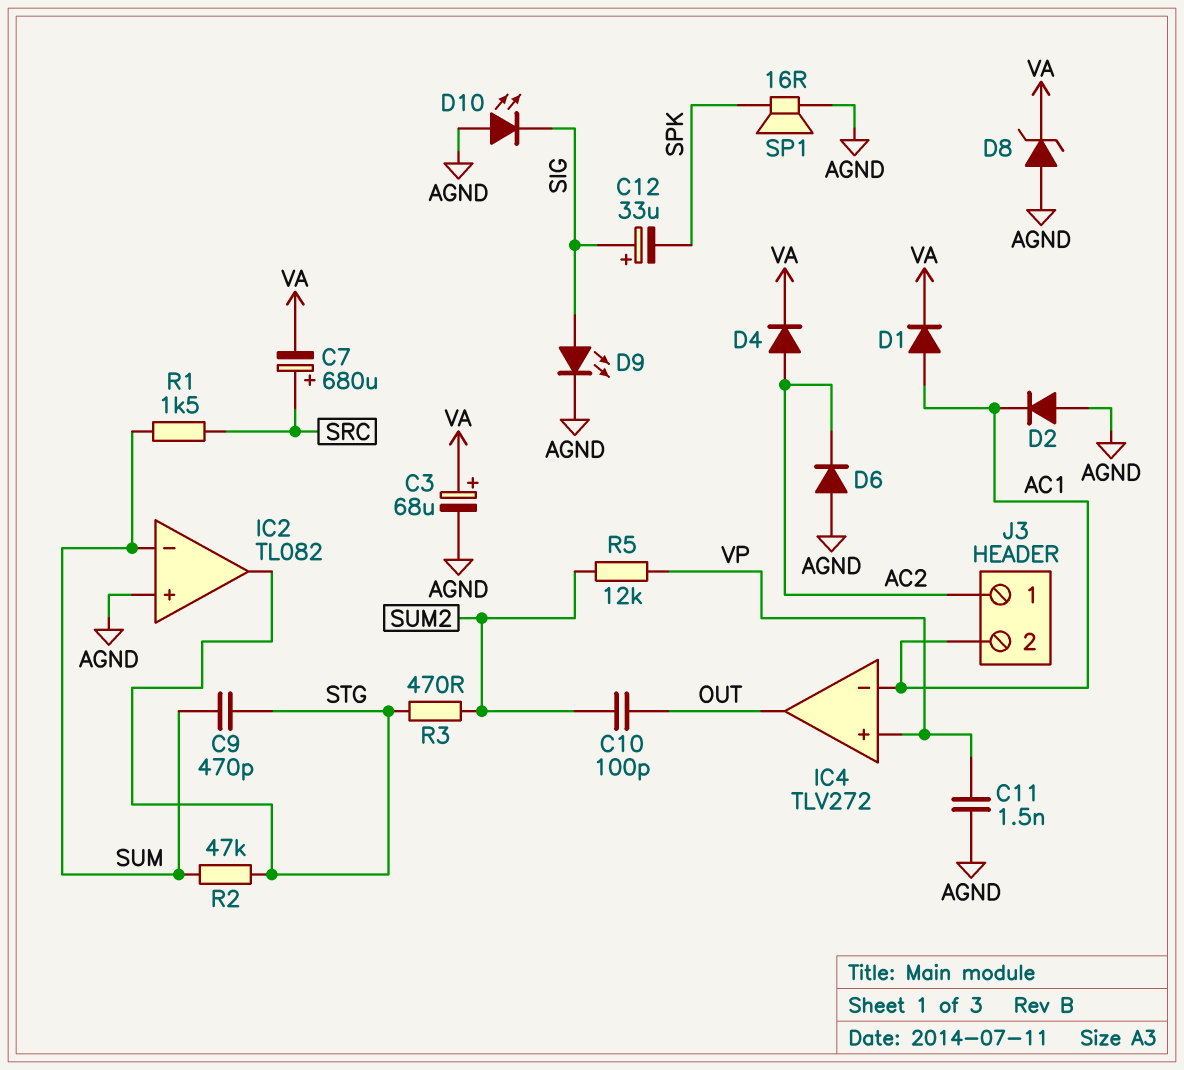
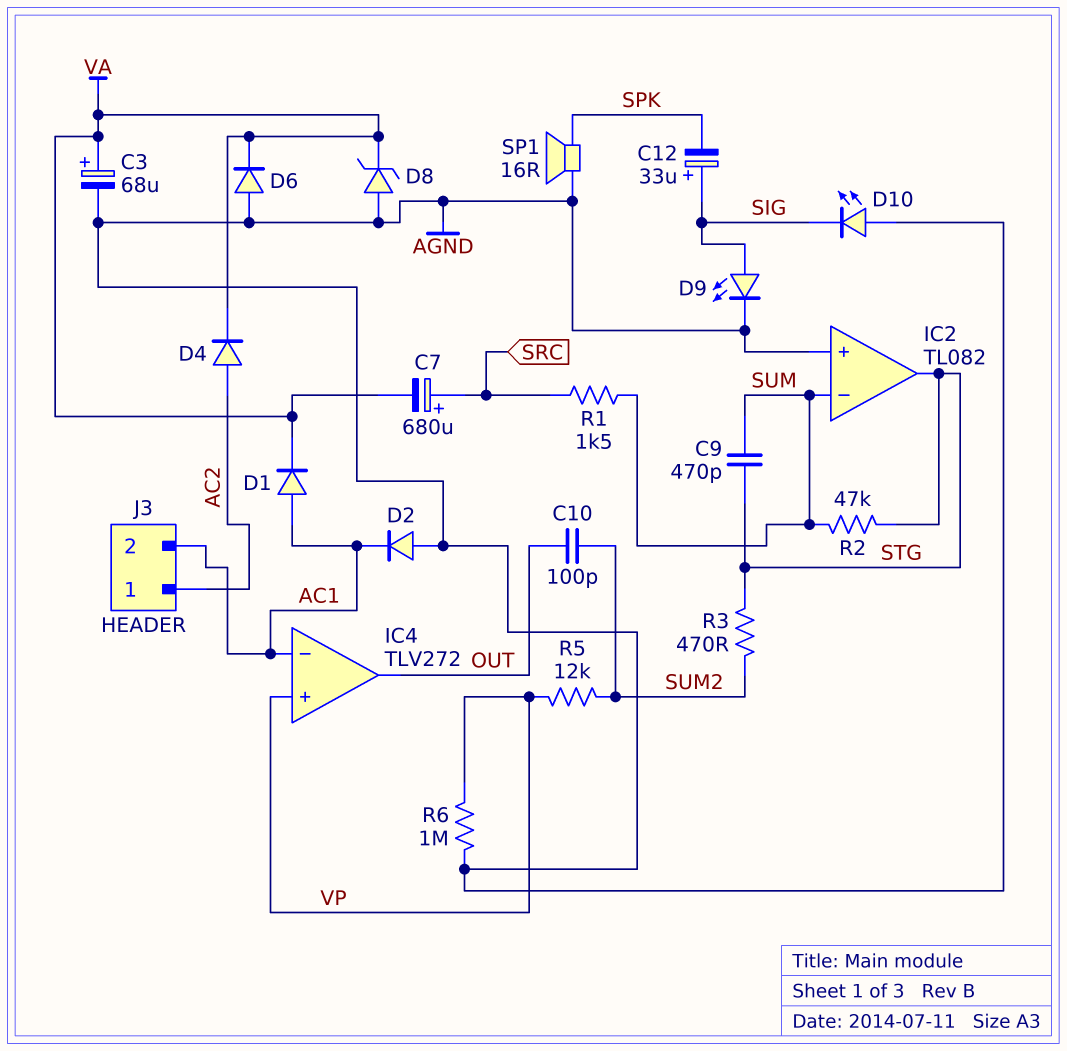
C11: 1.5nF (AGND, VP) -> none
D6: diode (A AGND, K AC2) -> diode (A AGND, K VA)
R6: none -> 1M (AGND, VP)

